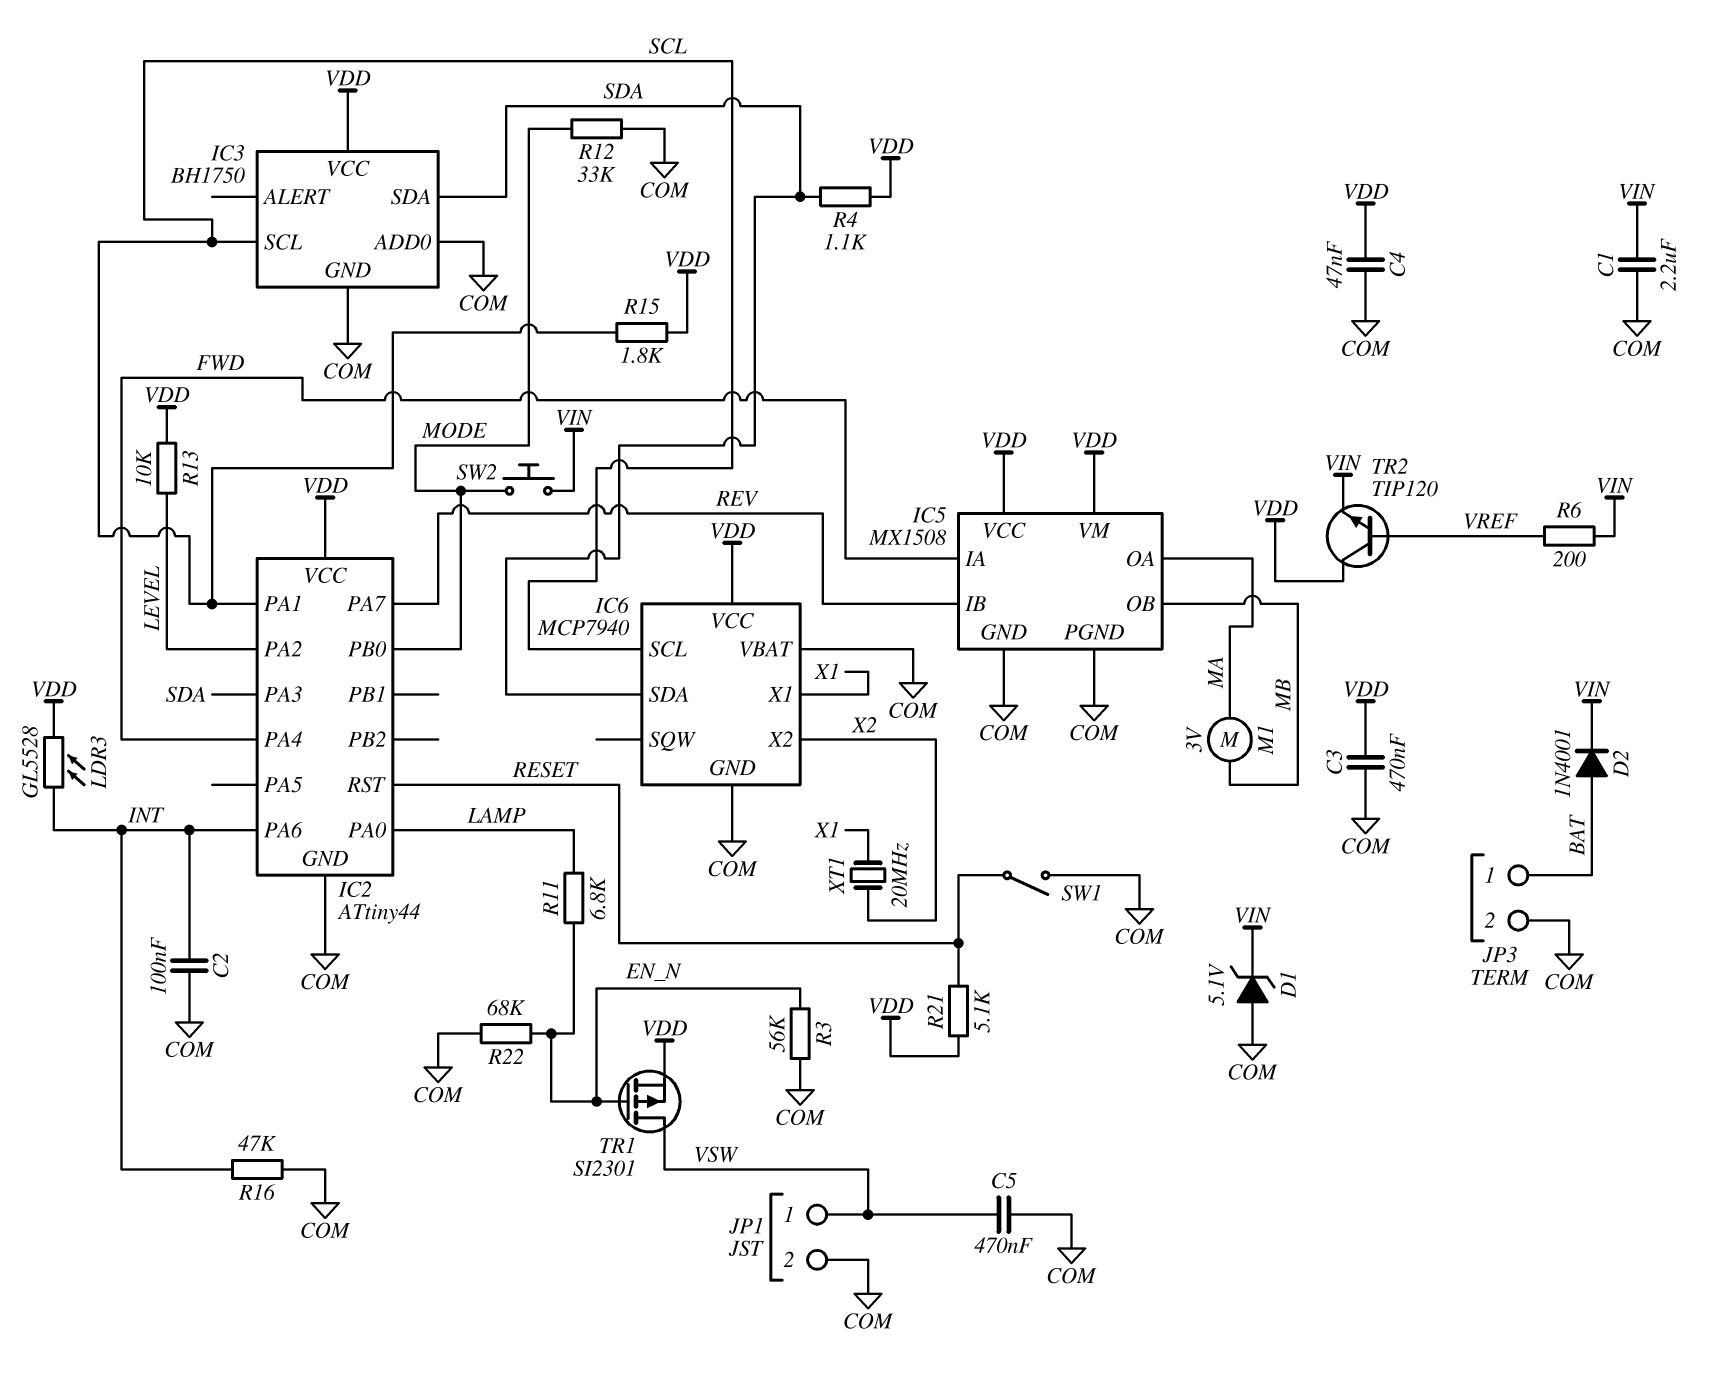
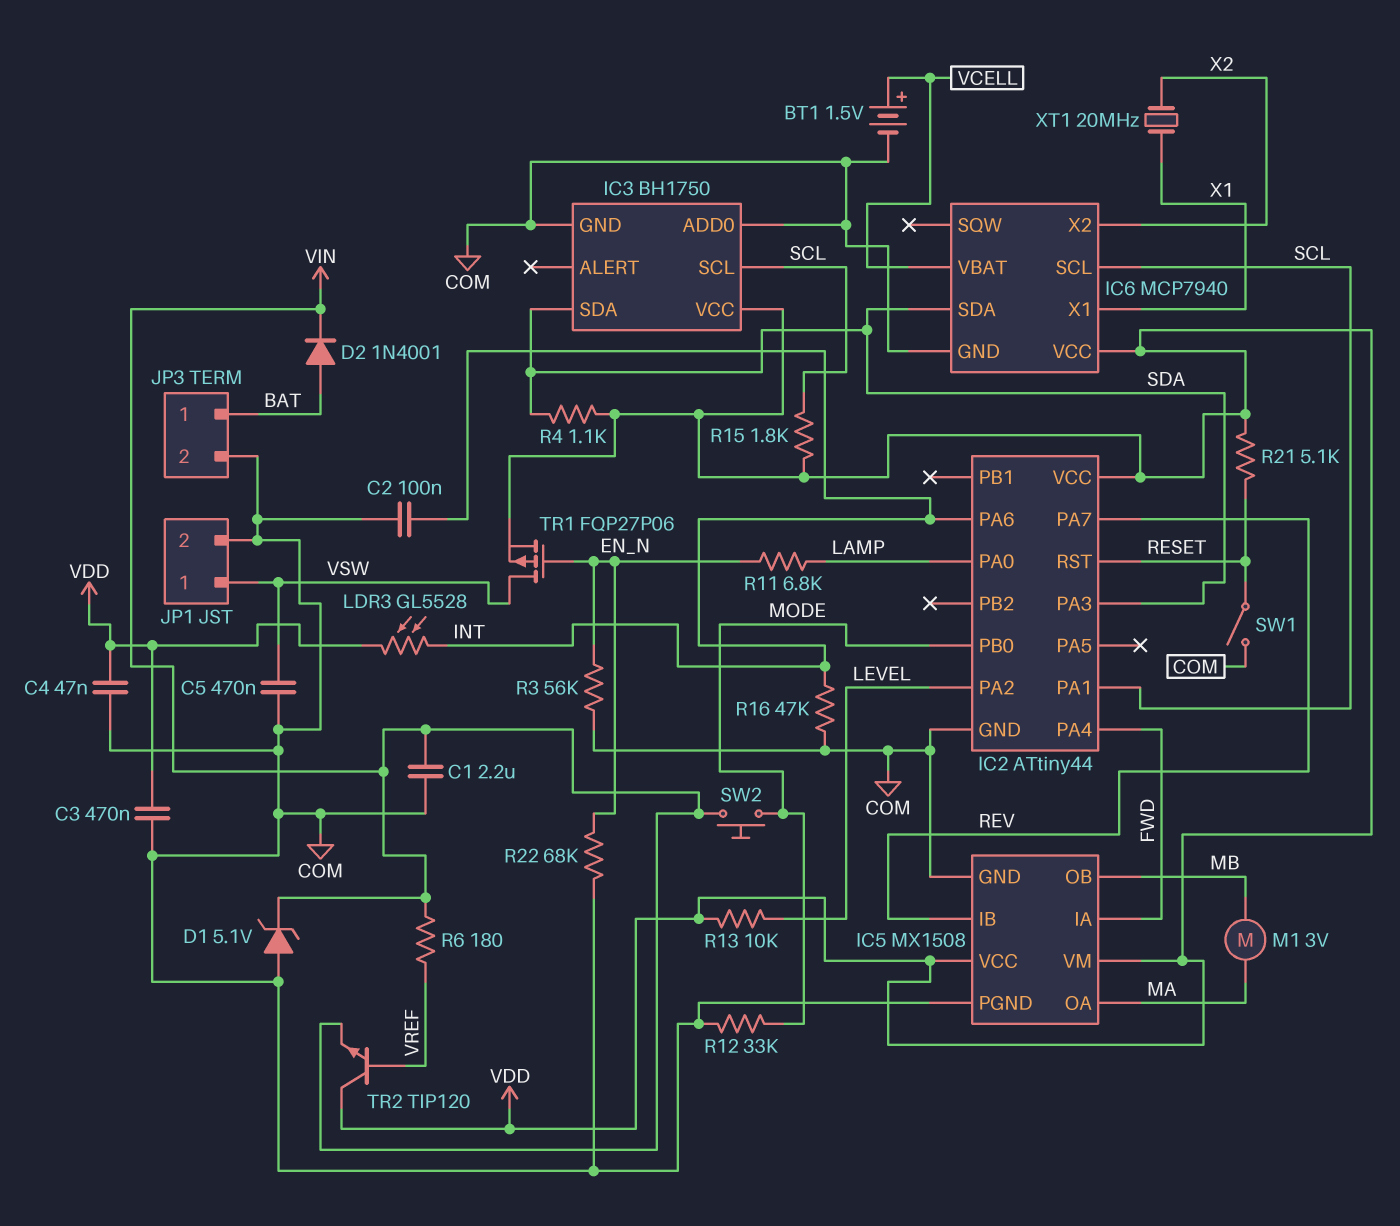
BT1: none -> 1.5V (plus VCELL, minus COM)
IC6 pin VBAT: COM -> VCELL
R6: 200 (VIN, VREF) -> 180 (VIN, VREF)
TR1: PMOS SI2301 (G EN_N, D VSW, S VDD) -> PMOS FQP27P06 (G EN_N, D VSW, S VDD)

